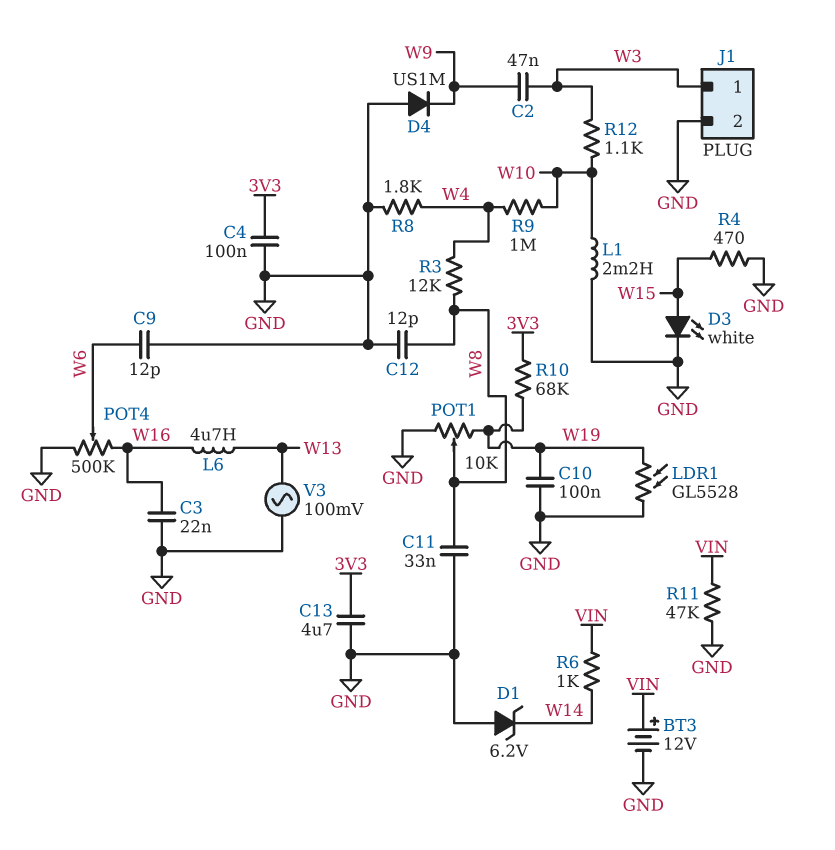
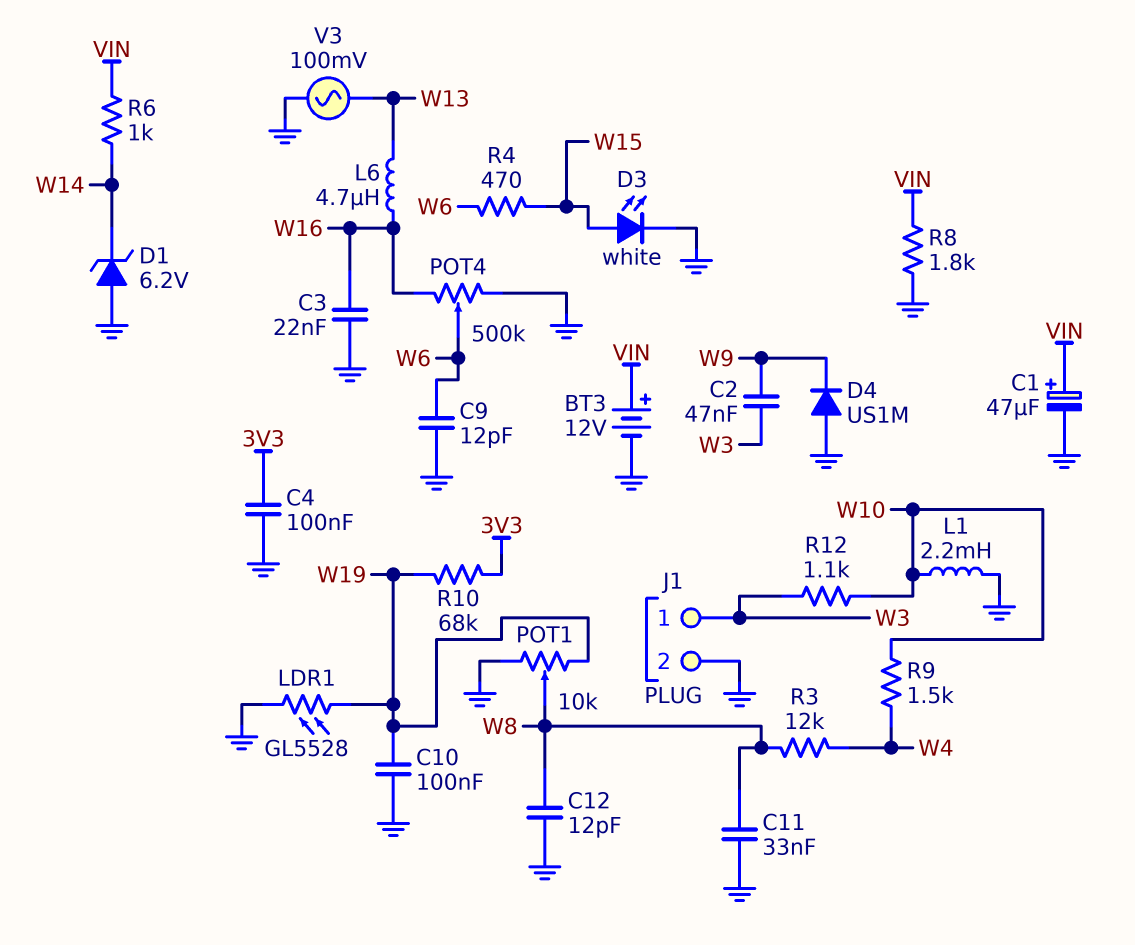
C1: none -> 47uF (plus VIN, minus GND)
C13: 4.7uF (3V3, GND) -> none
R4: 470 (GND, W15) -> 470 (W6, W15)
R8: 1.8k (GND, W4) -> 1.8k (GND, VIN)
R9: 1M (W4, W10) -> 1.5k (W4, W10)
R11: 47k (GND, VIN) -> none

